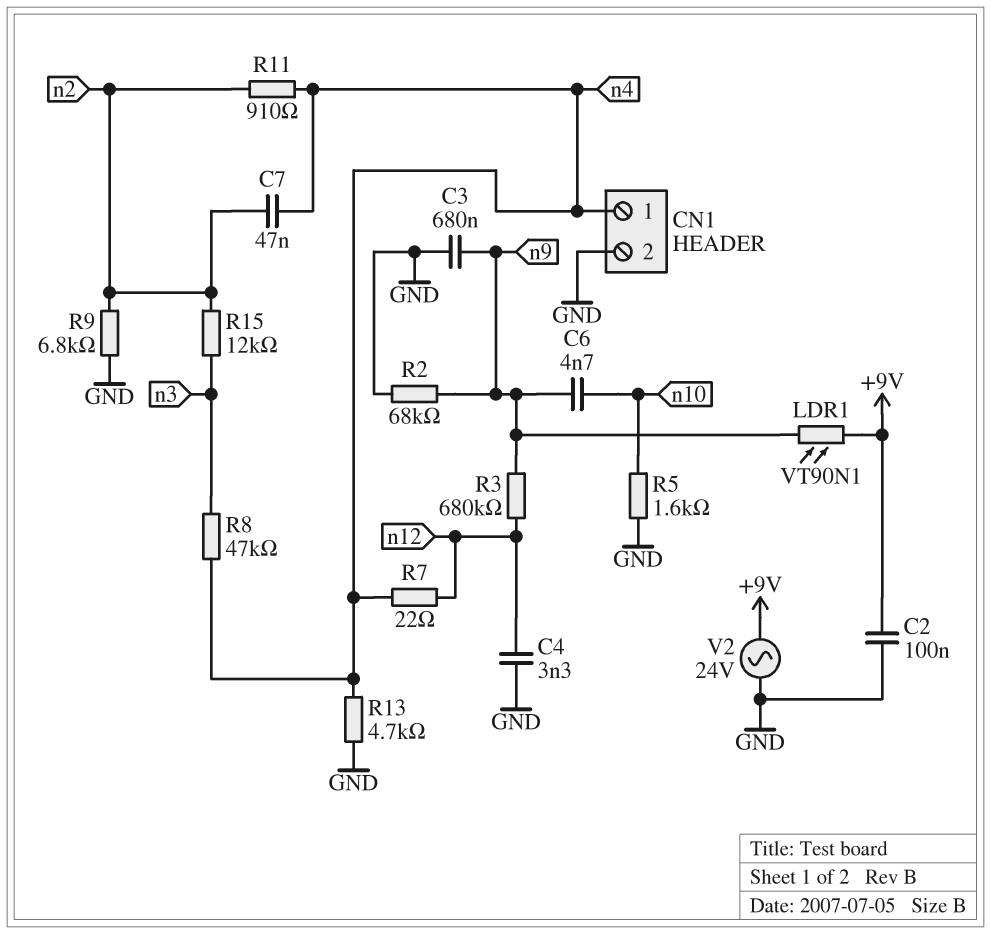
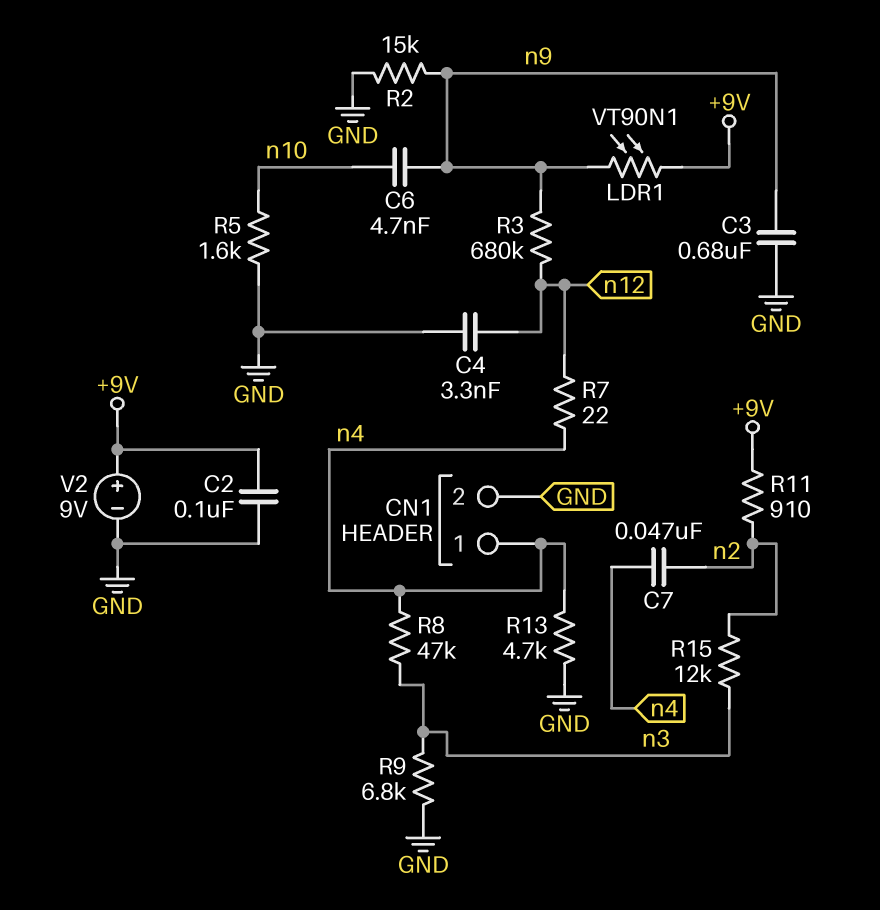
R2: 68k (GND, n9) -> 15k (GND, n9)
R9: 6.8k (GND, n2) -> 6.8k (GND, n3)
R11: 910 (n2, n4) -> 910 (+9V, n2)
V2: AC 24V (+9V, GND) -> 9V (plus +9V, minus GND)

